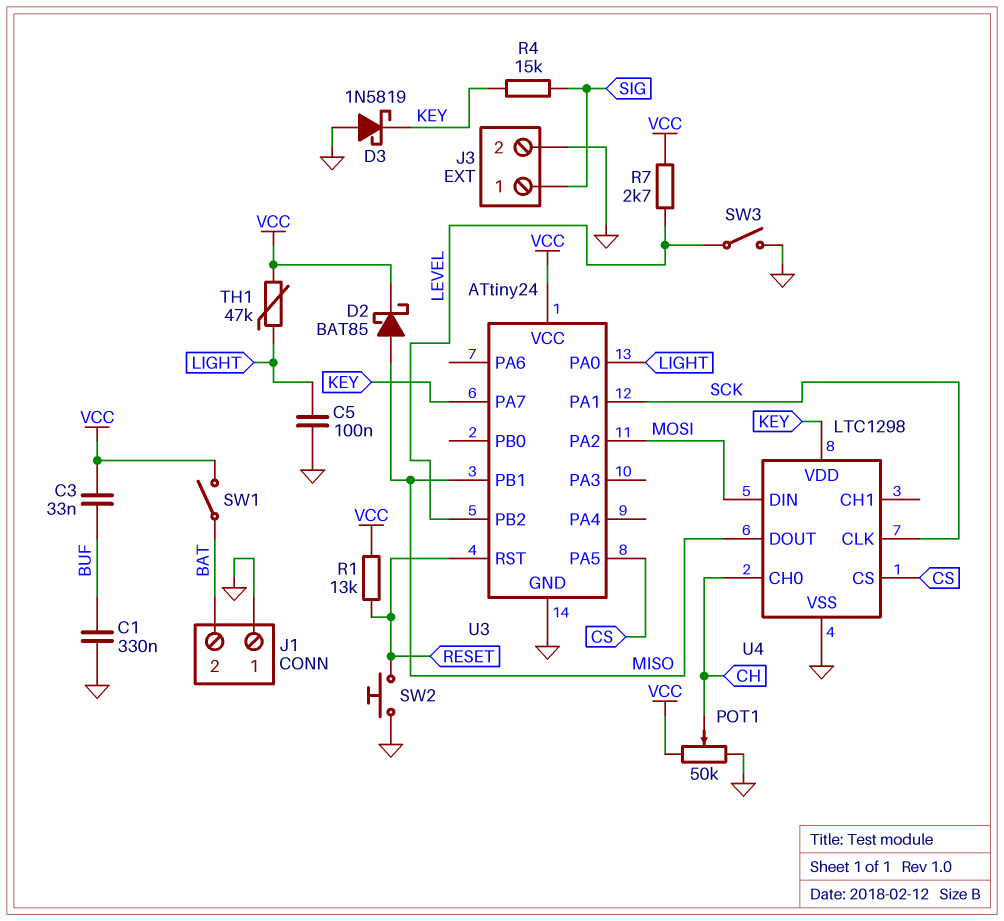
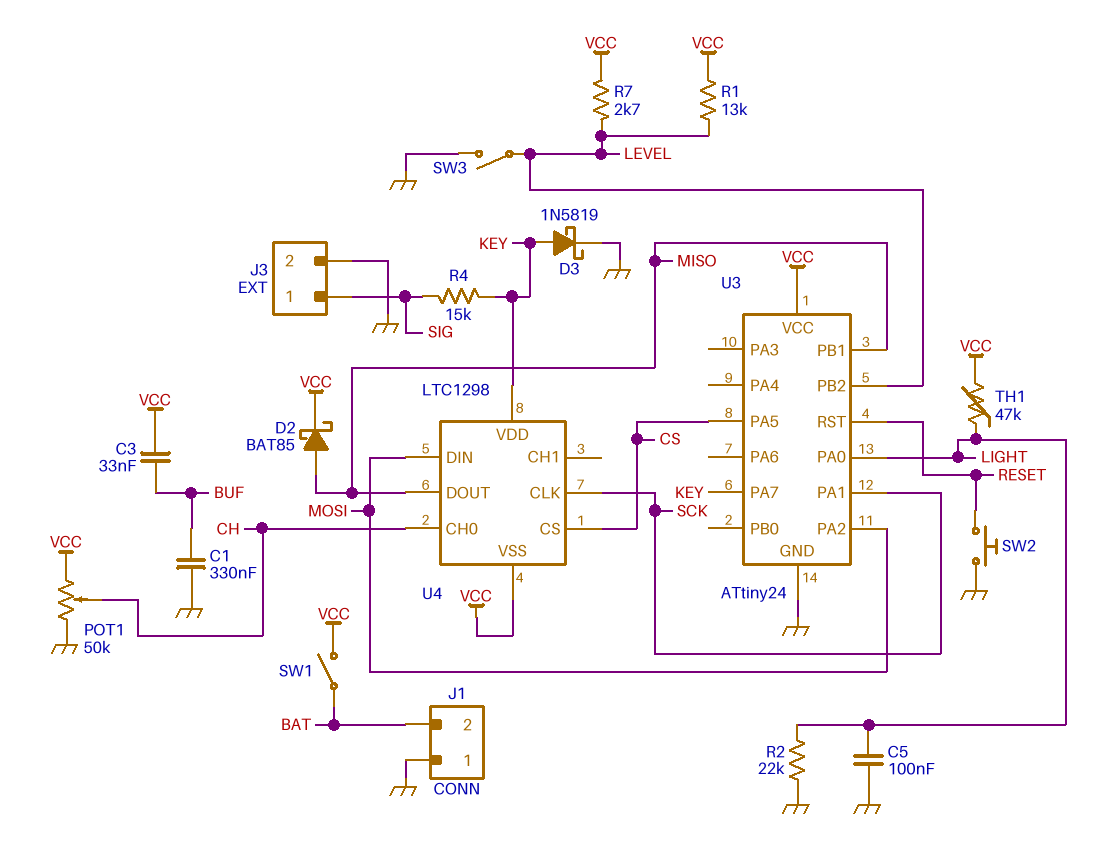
D3: schottky 1N5819 (A GND, K KEY) -> schottky 1N5819 (A KEY, K GND)
R1: 13k (RESET, VCC) -> 13k (LEVEL, VCC)
R2: none -> 22k (GND, LIGHT)
U4 pin VSS: GND -> VCC

